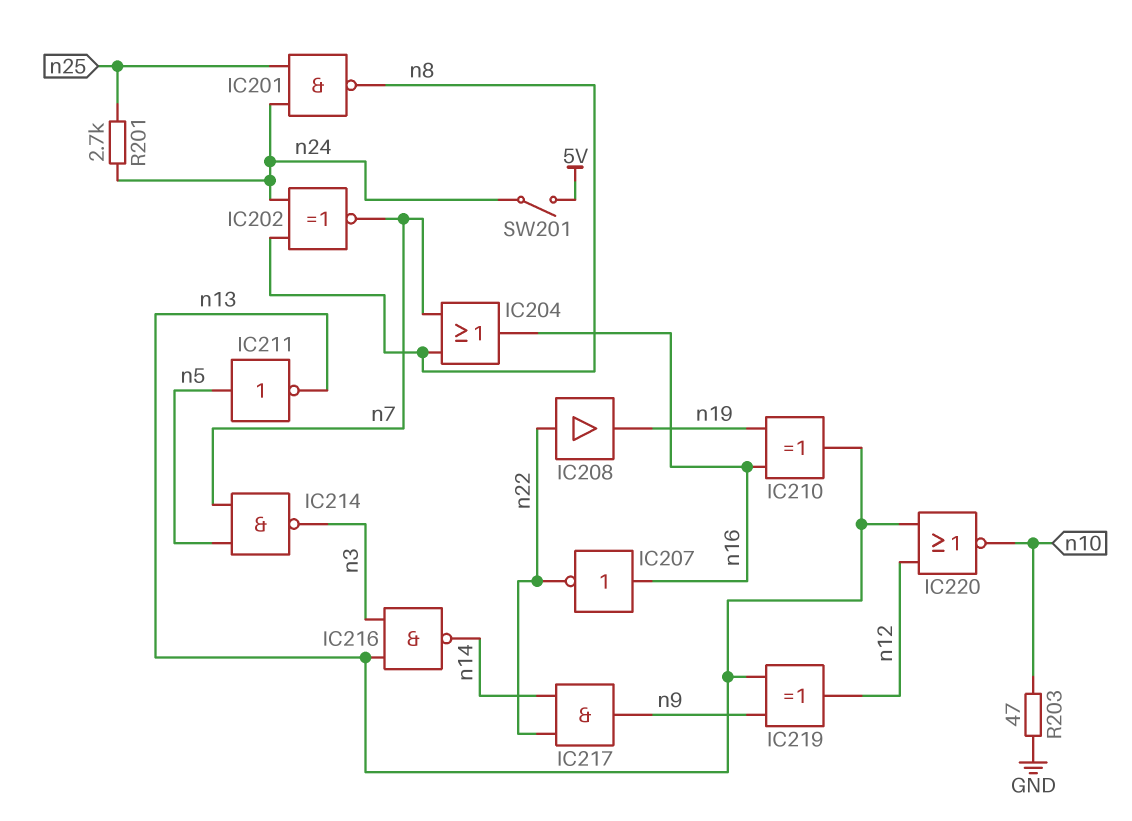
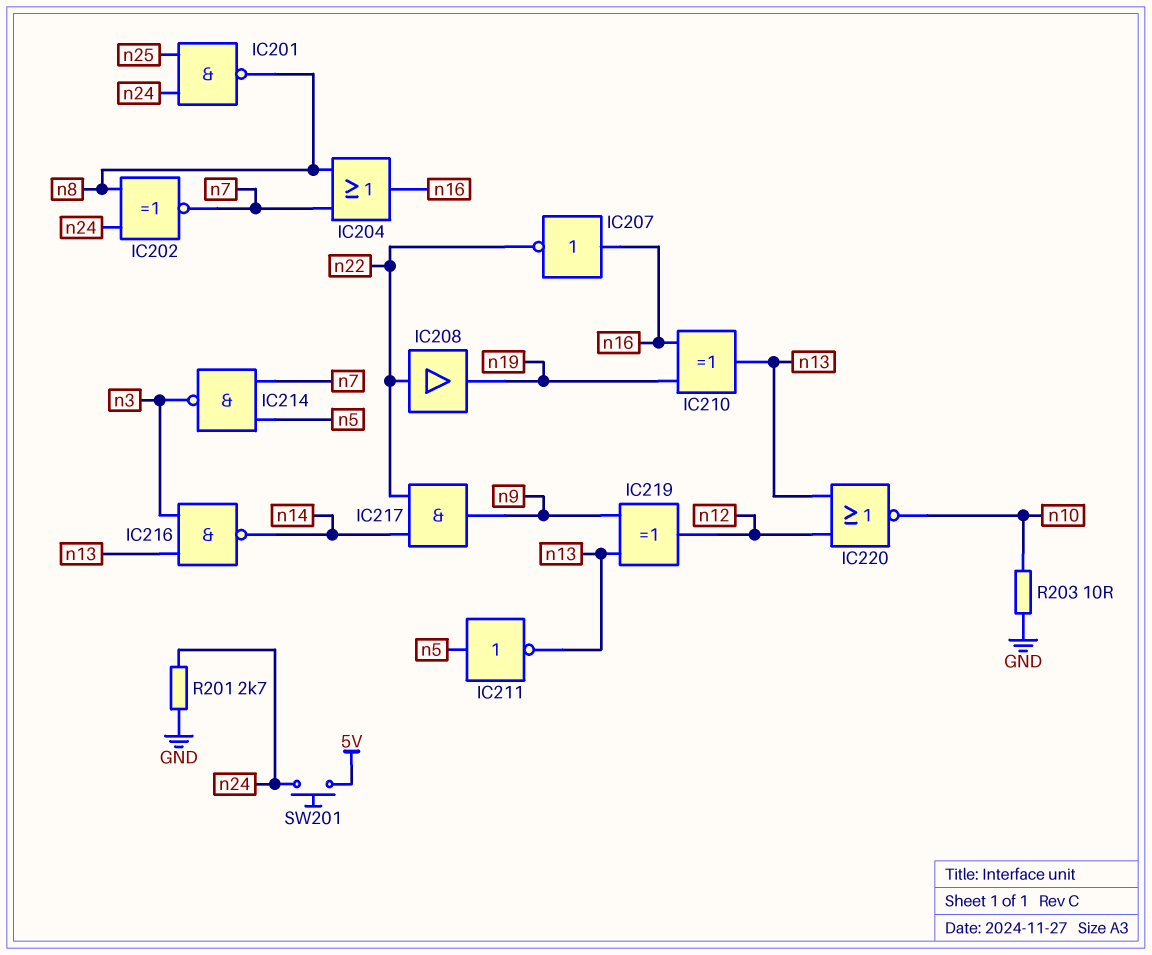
R201: 2.7k (n24, n25) -> 2.7k (GND, n24)
R203: 47 (GND, n10) -> 10 (GND, n10)
SW201: switch (5V, n24) -> button (5V, n24)

